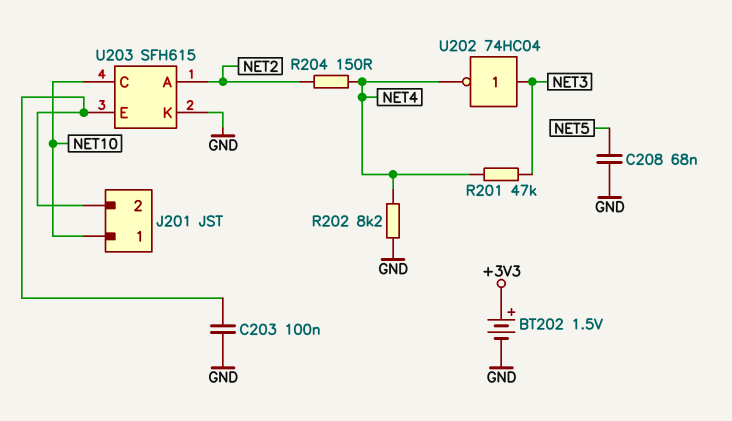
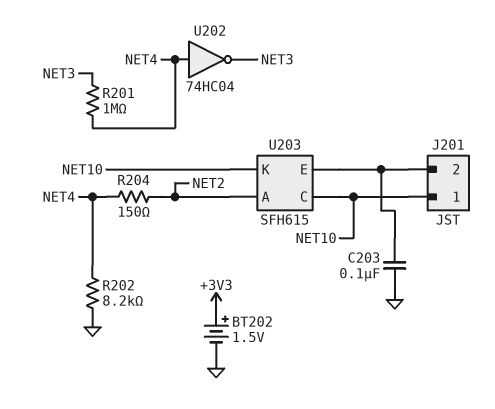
C208: 68nF (GND, NET5) -> none
R201: 47k (NET3, NET4) -> 1M (NET3, NET4)
U202: NOT 74HC04 (in NET3, out NET4) -> NOT 74HC04 (in NET4, out NET3)
U203 pin K: GND -> NET10

